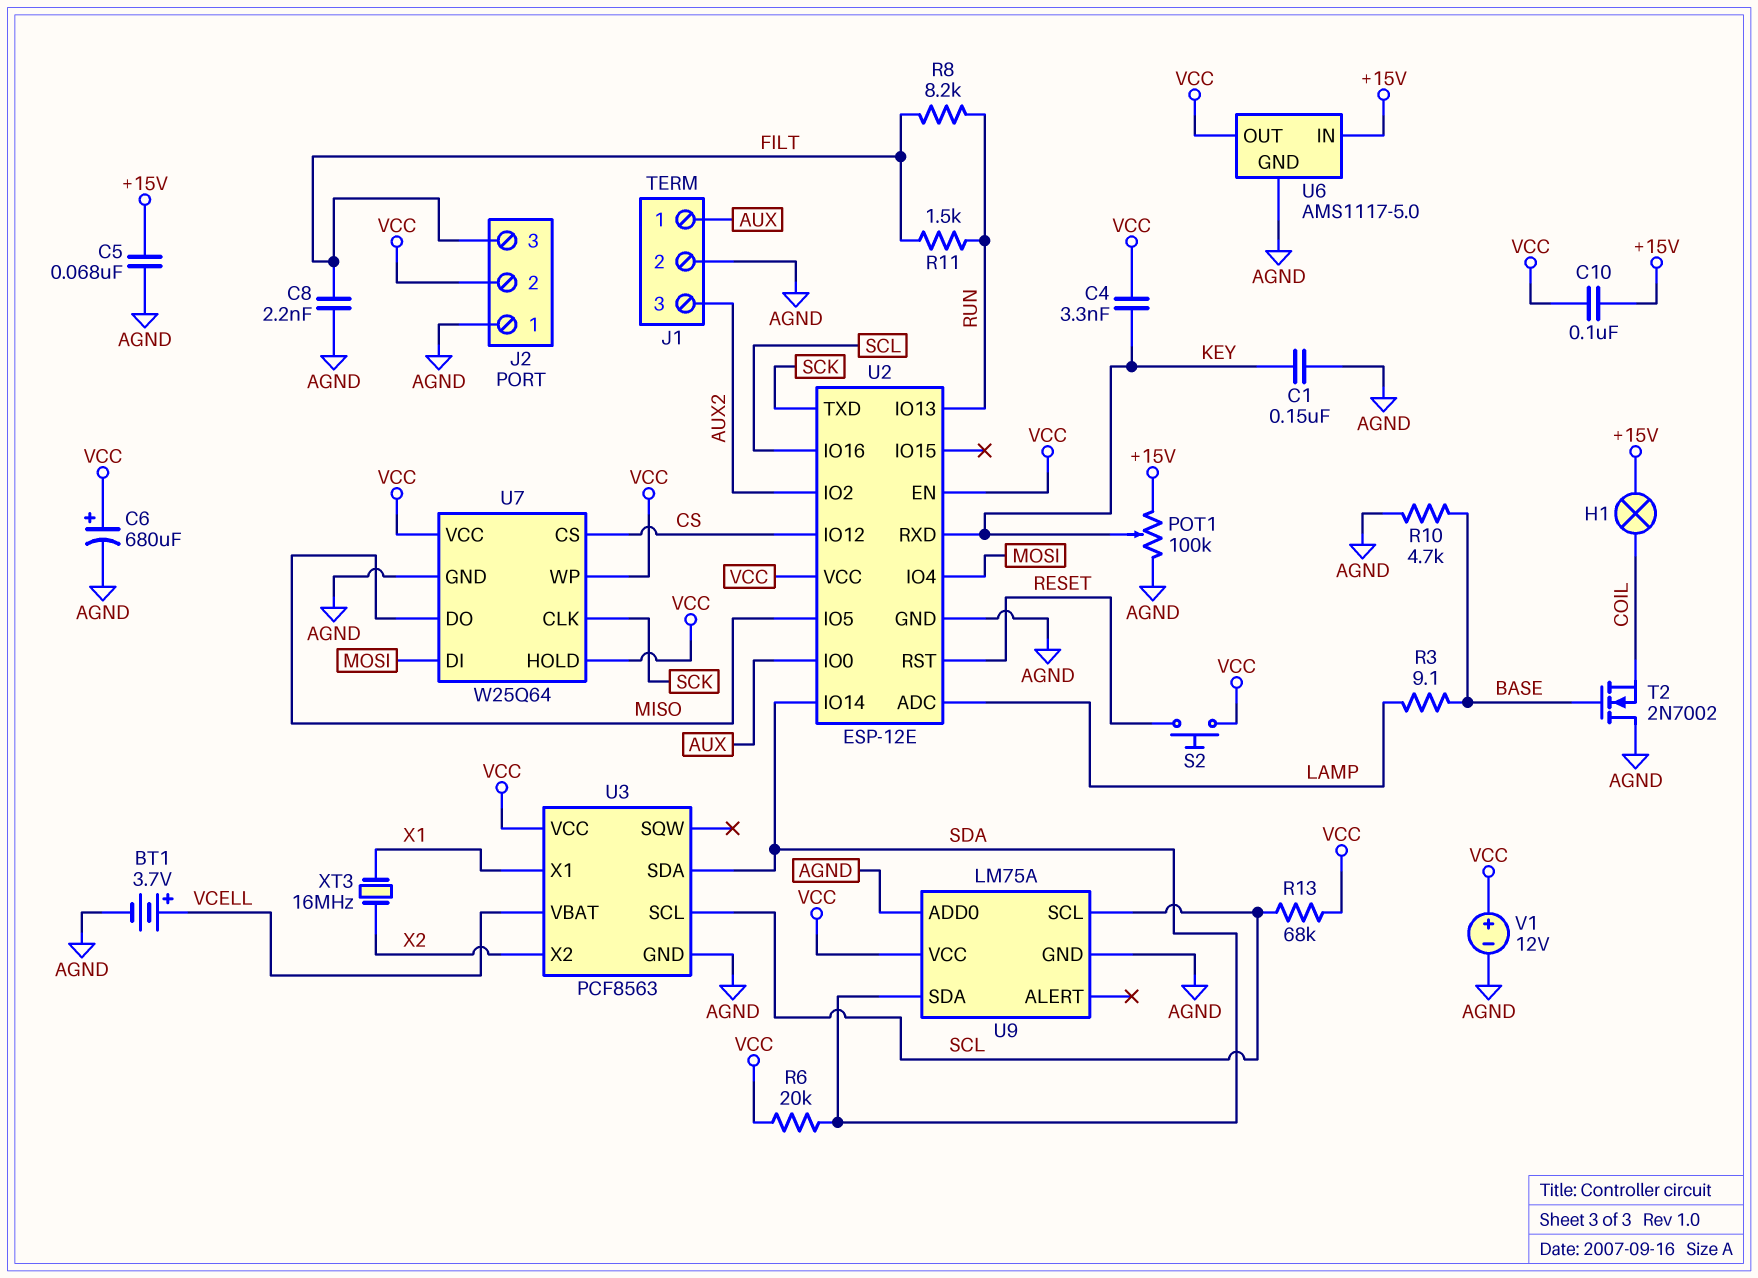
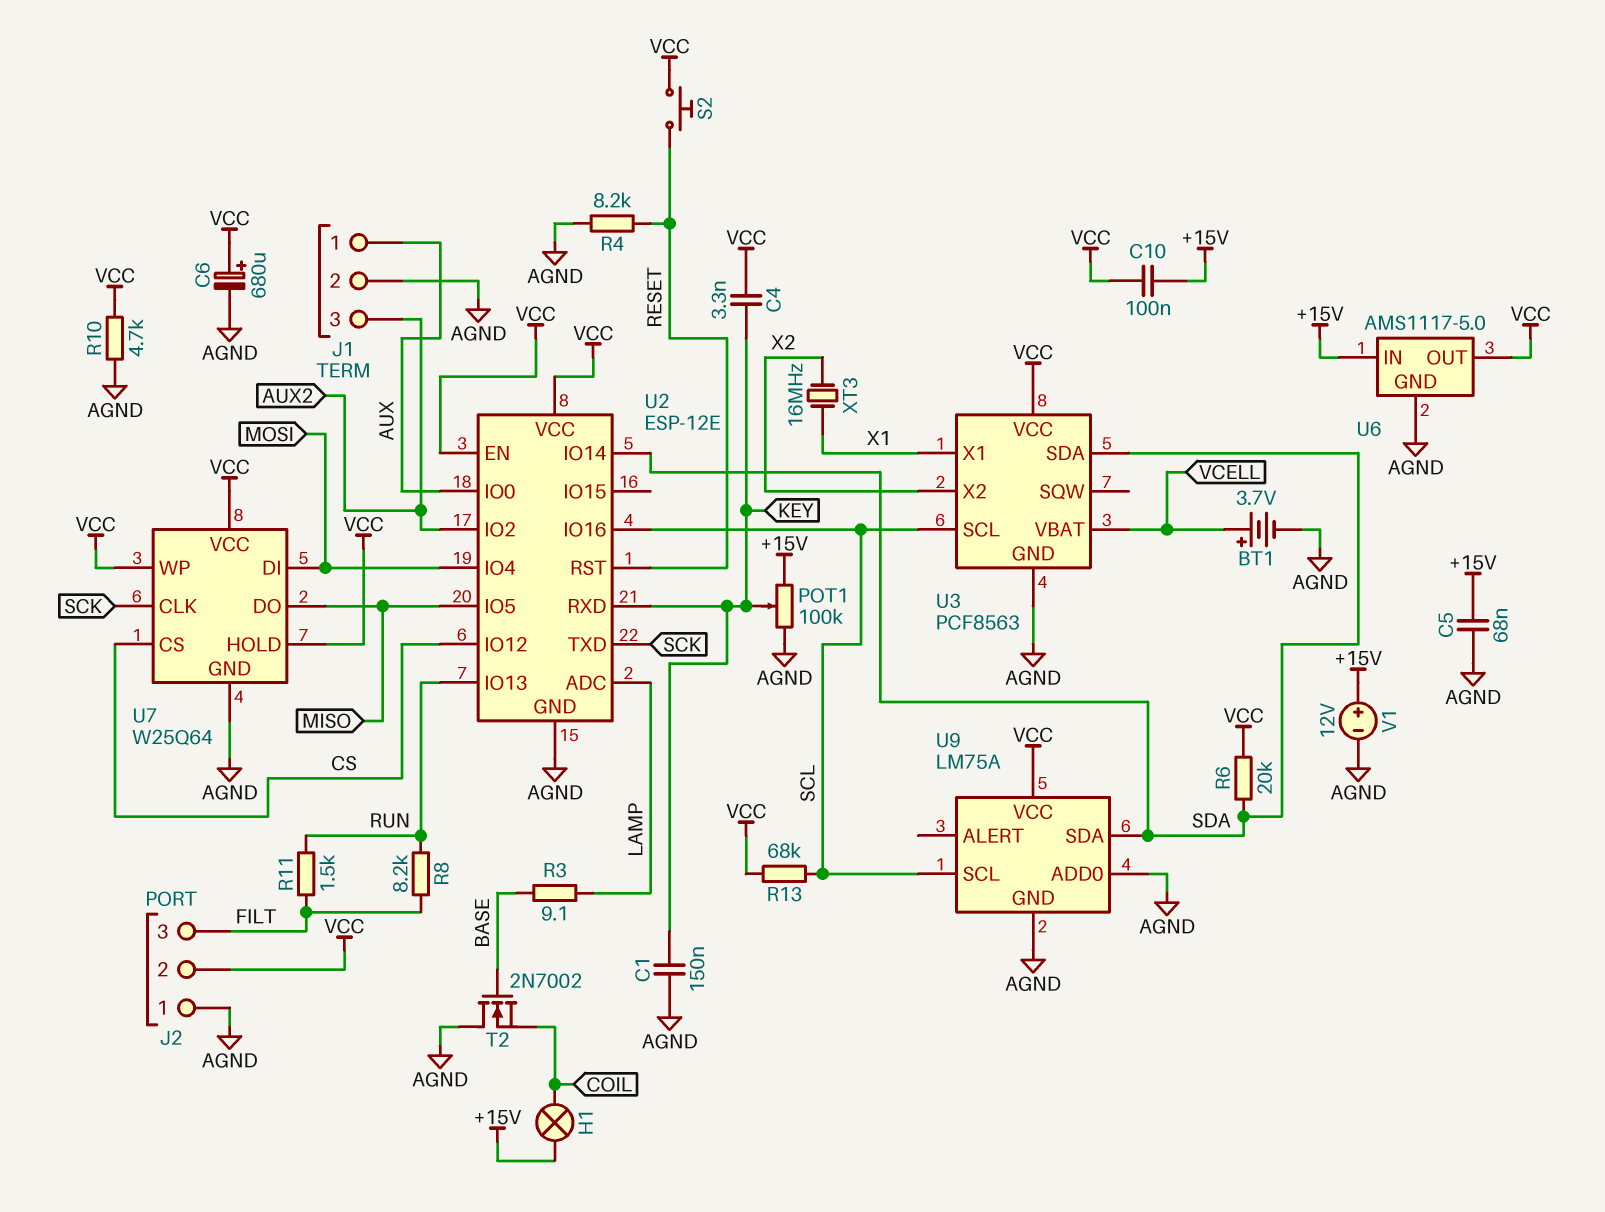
C8: 2.2nF (AGND, FILT) -> none
R4: none -> 8.2k (AGND, RESET)
R10: 4.7k (AGND, BASE) -> 4.7k (AGND, VCC)
V1: 12V (plus VCC, minus AGND) -> 12V (plus +15V, minus AGND)

